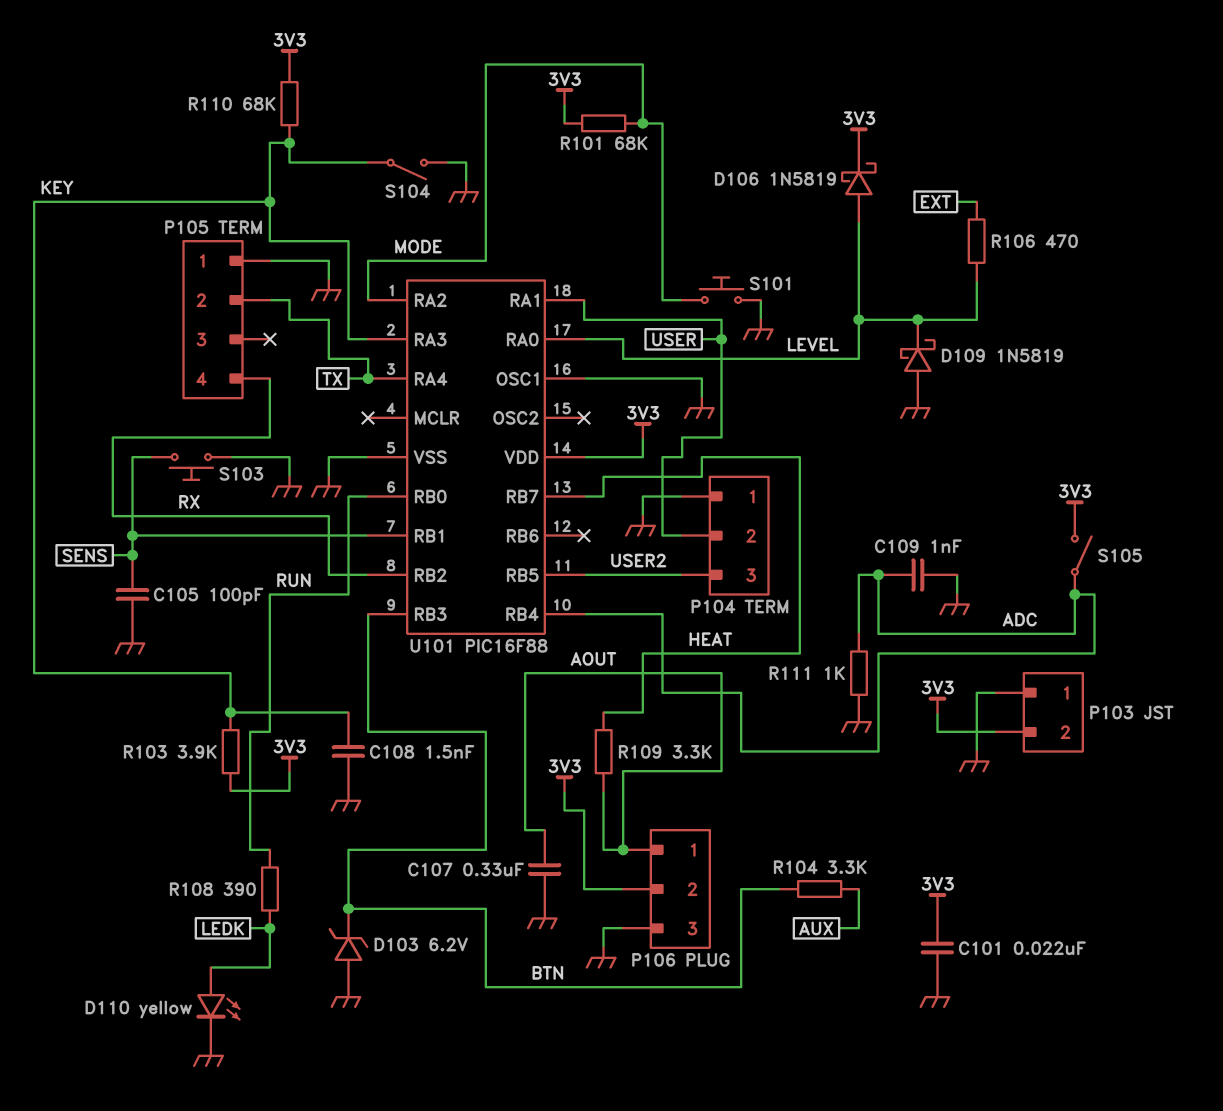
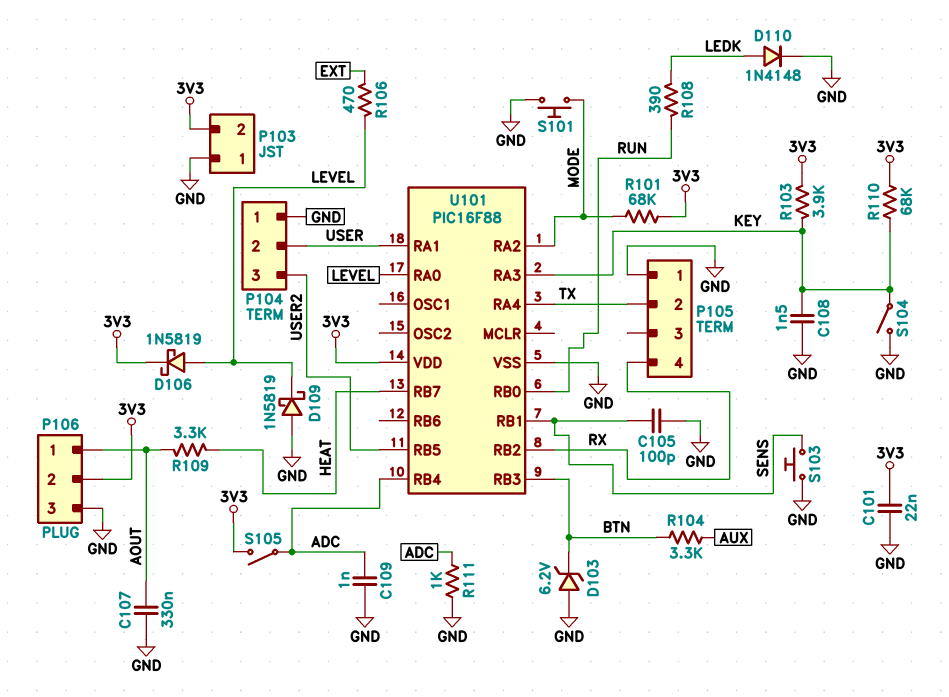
D110: LED yellow (A LEDK, K GND) -> diode 1N4148 (A LEDK, K GND)
U101 pin OSC1: GND -> none

